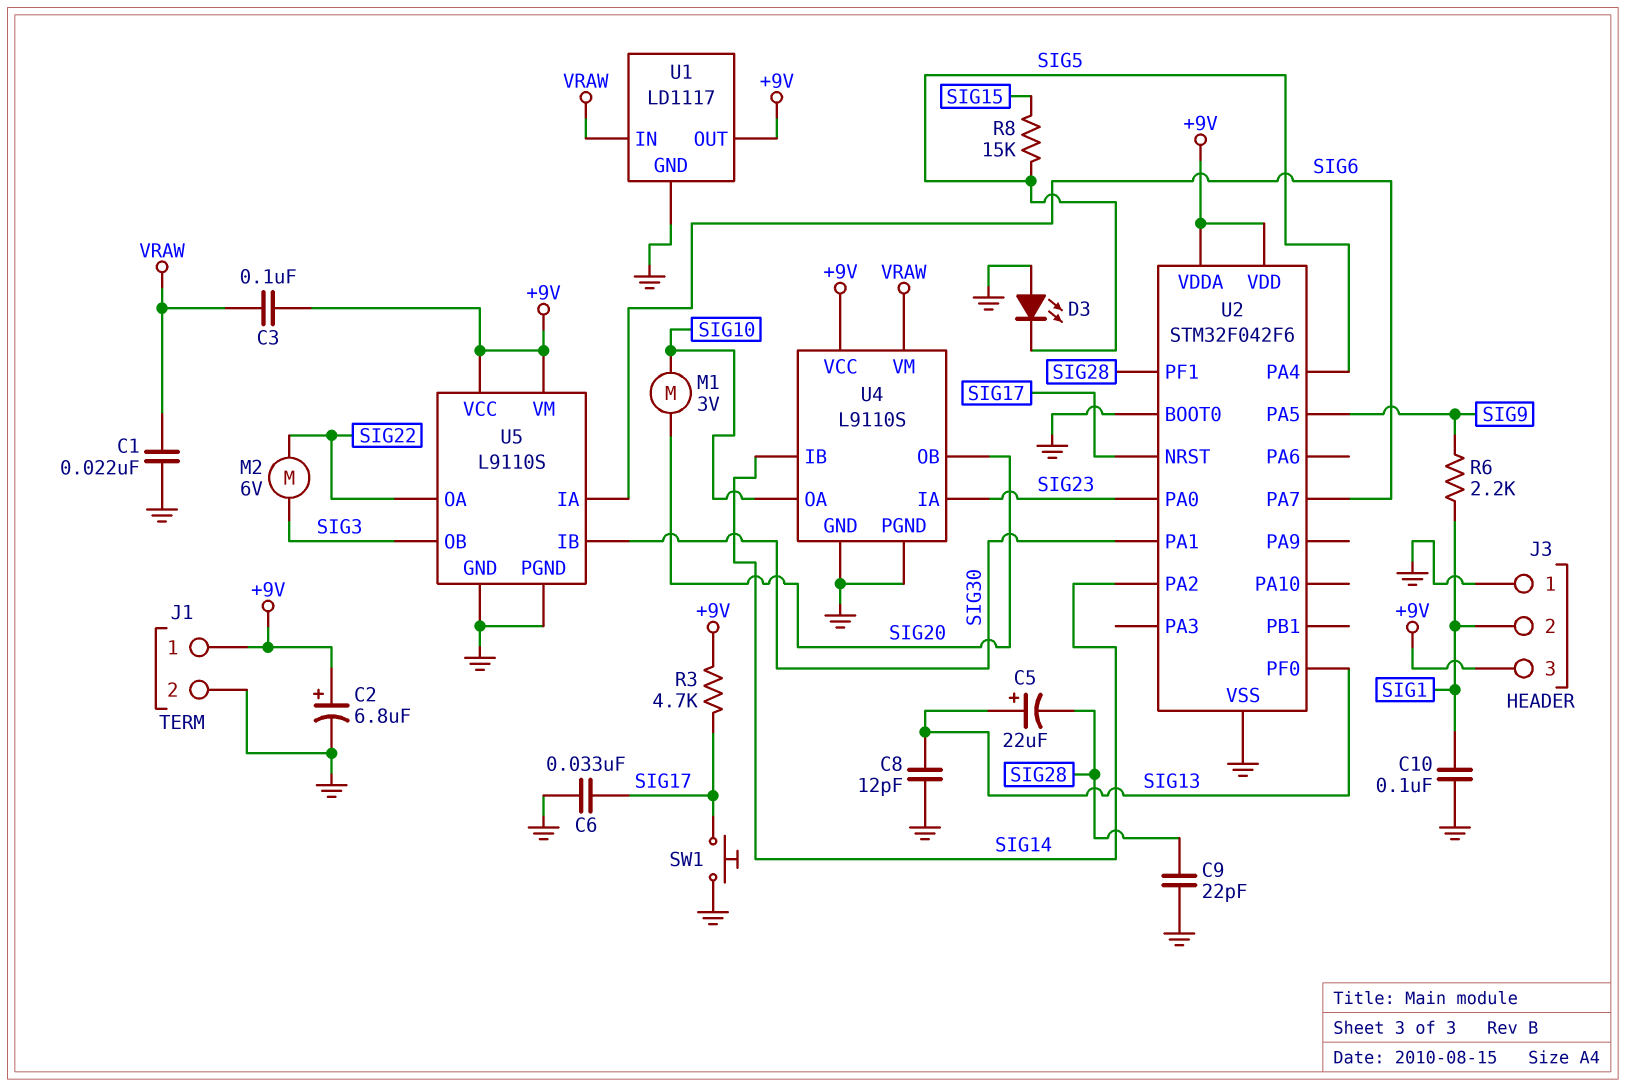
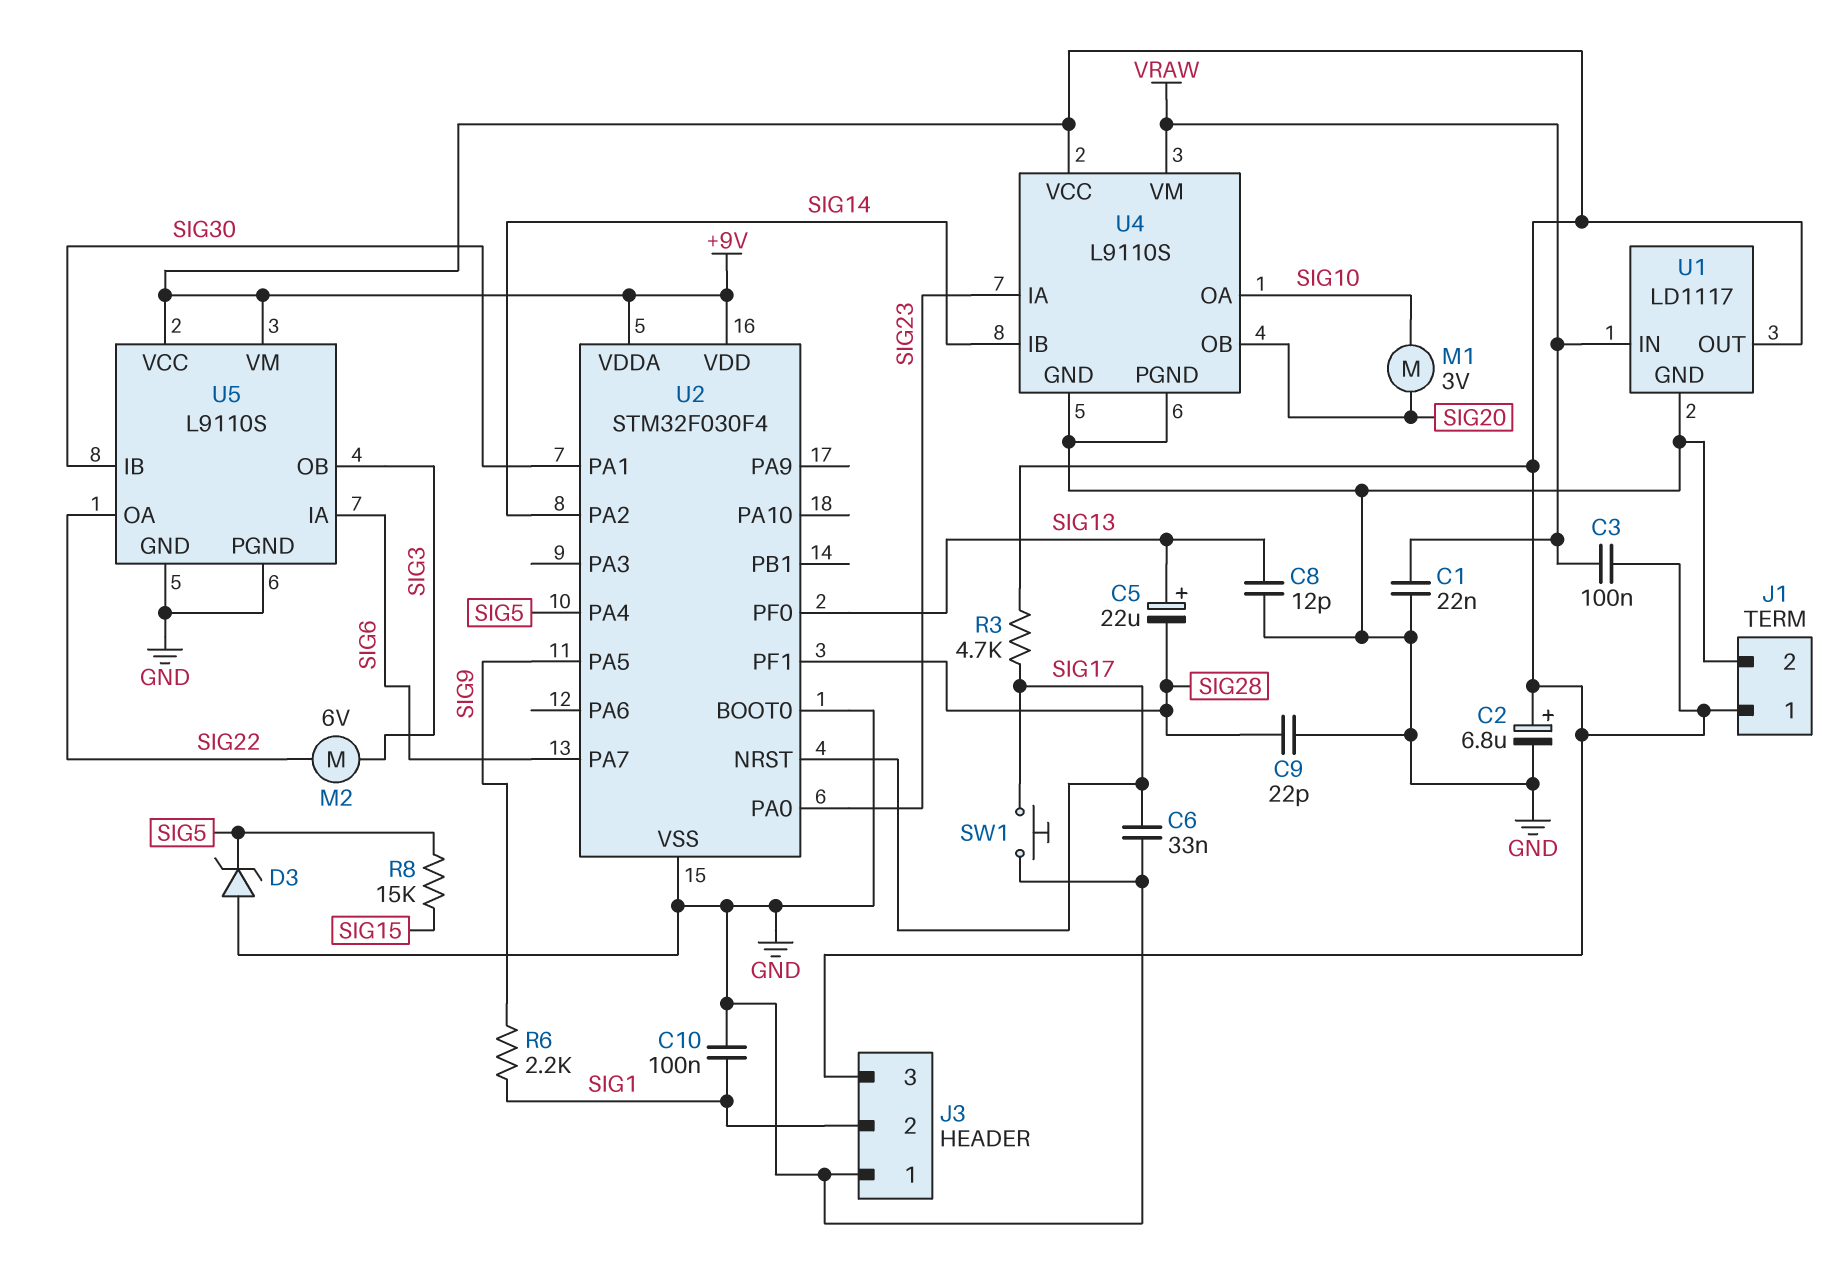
D3: LED (A GND, K SIG5) -> zener (A GND, K SIG5)
U2: STM32F042F6 -> STM32F030F4

